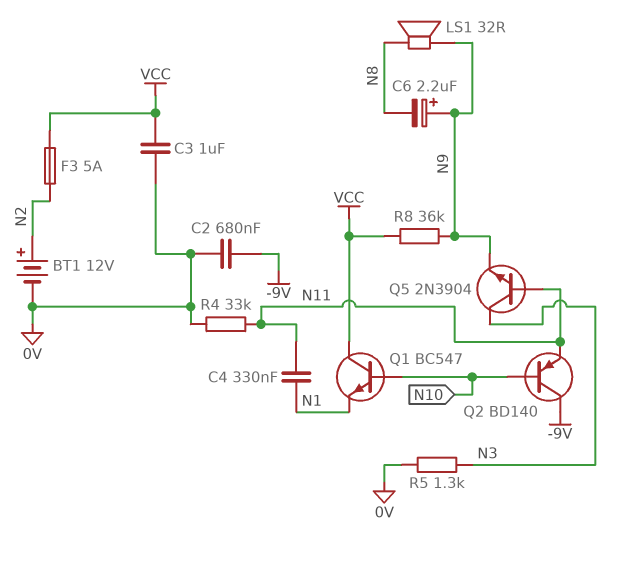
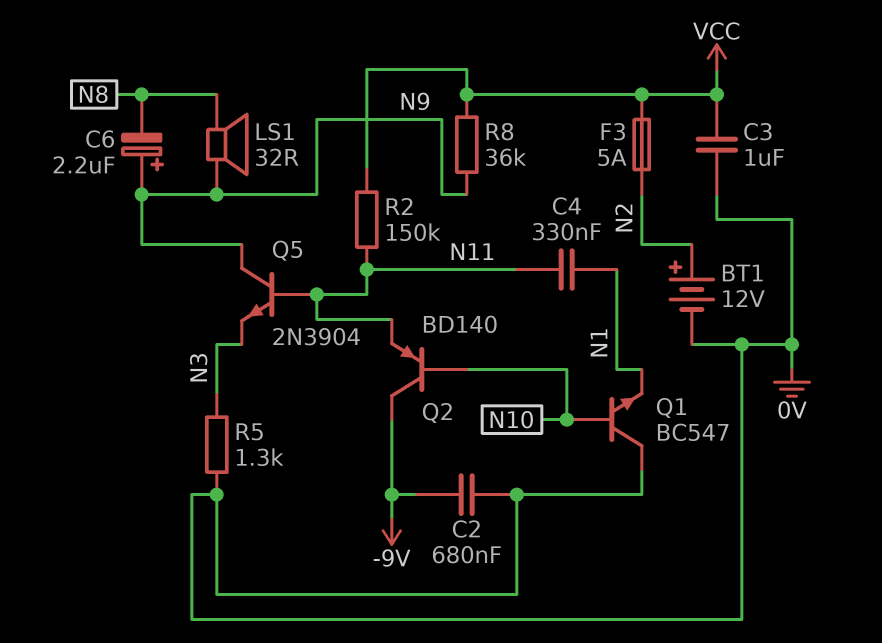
Q1: NPN BC547 (B N10, C VCC, E N1) -> NPN BC547 (B N10, C 0V, E N1)
Q5: NPN 2N3904 (B N11, C N3, E N9) -> NPN 2N3904 (B N11, C N9, E N3)
R2: none -> 150k (N11, VCC)
R4: 33k (0V, N11) -> none

